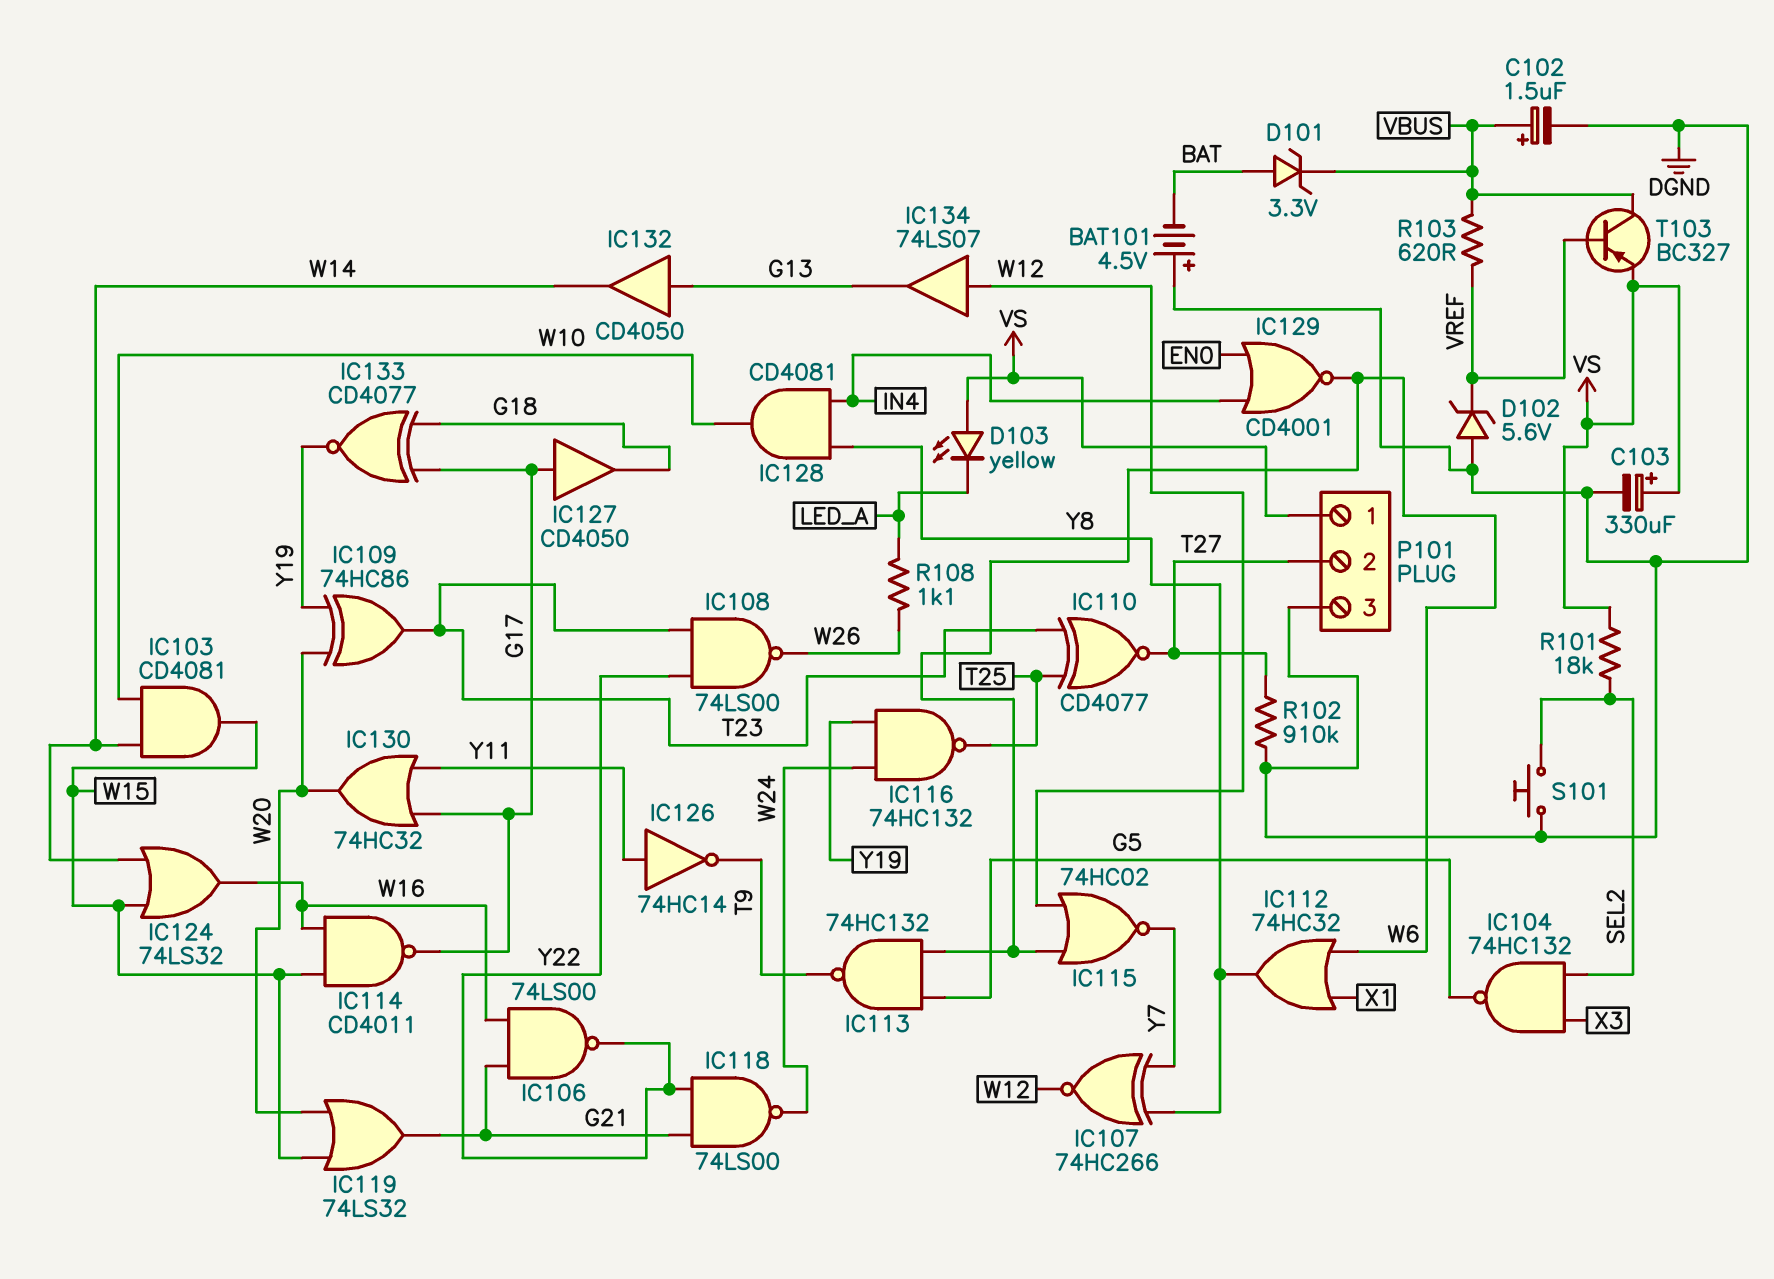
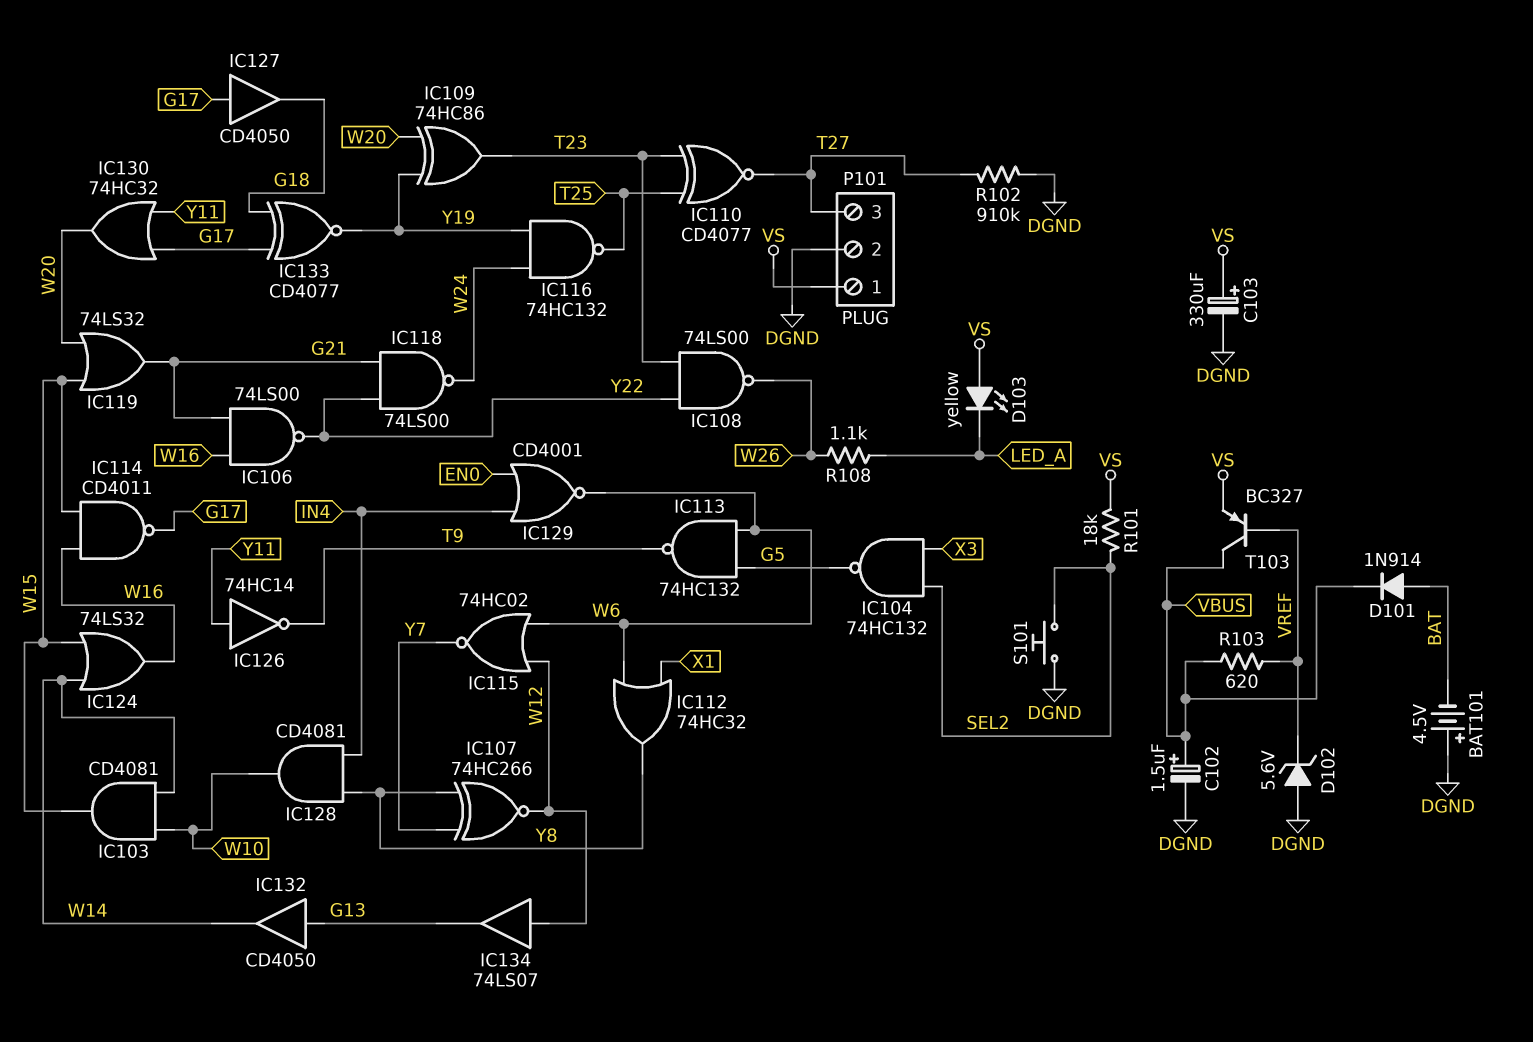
D101: zener 3.3V (A BAT, K VBUS) -> diode 1N914 (A BAT, K VBUS)
P101 pin 2: T27 -> DGND
P101 pin 3: DGND -> T27

